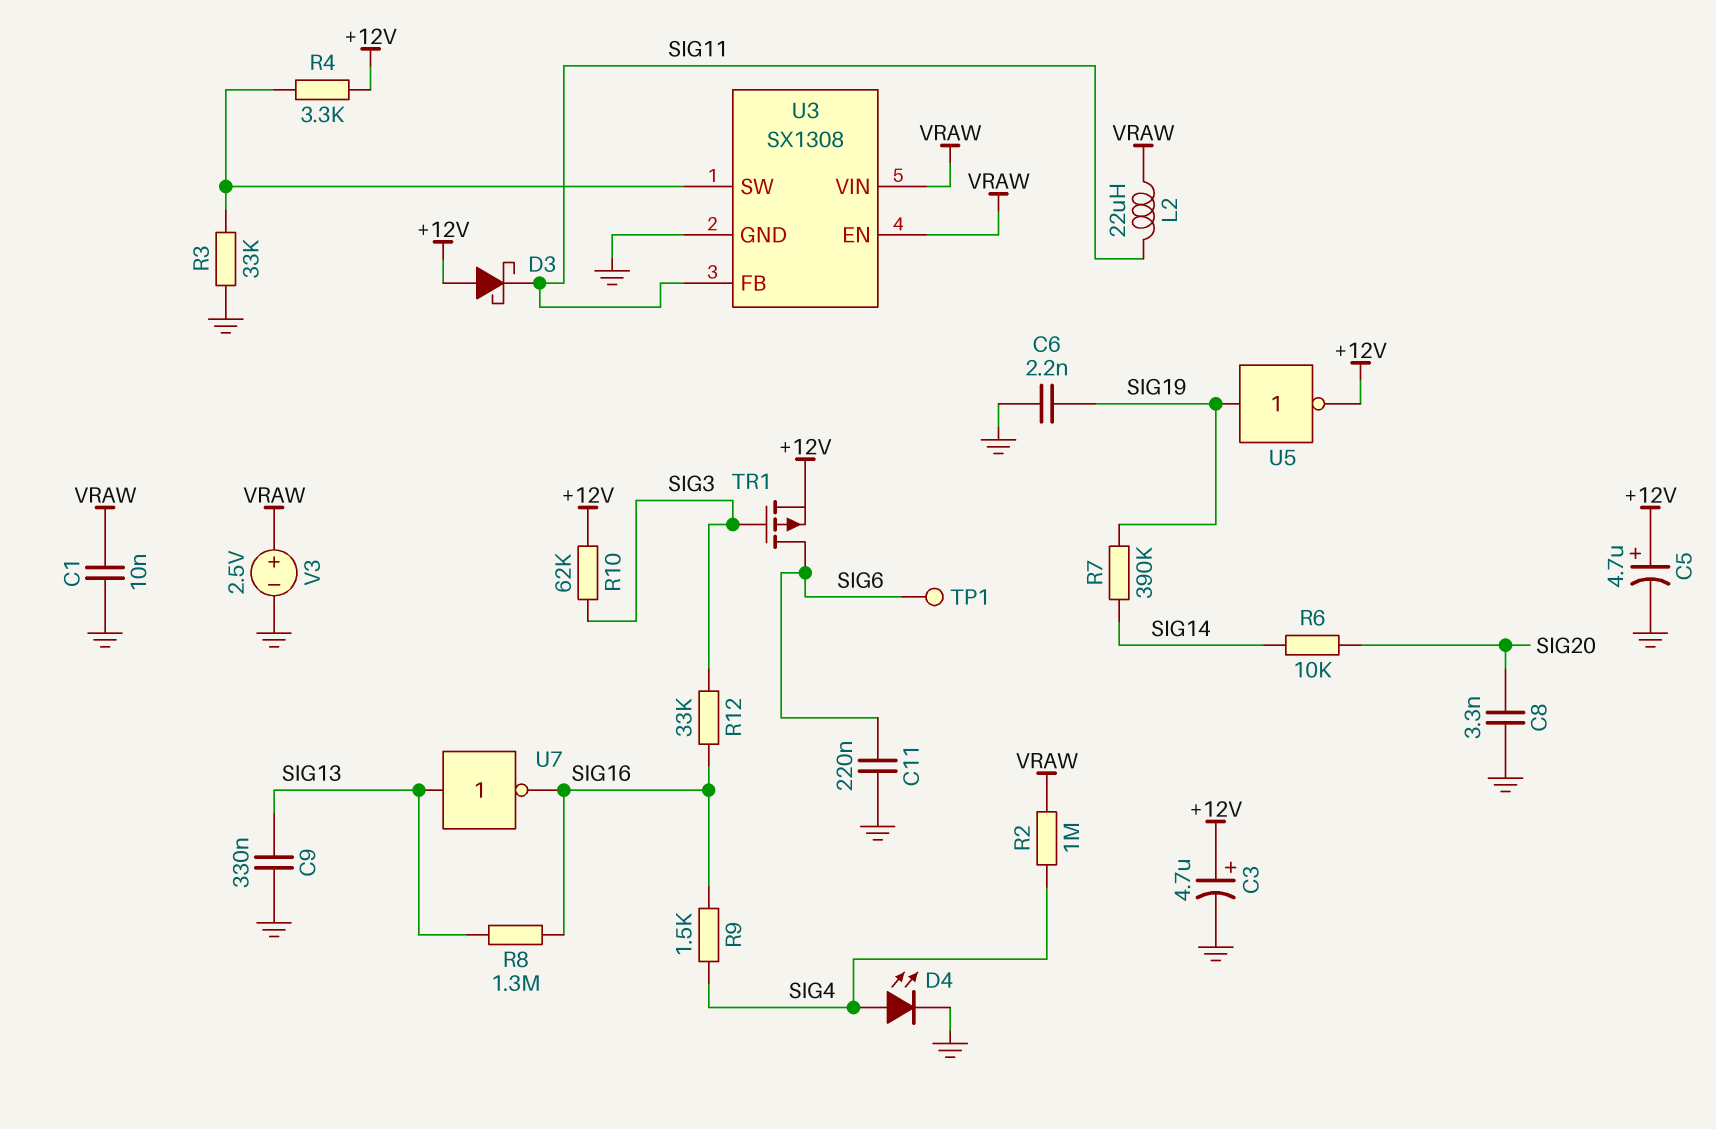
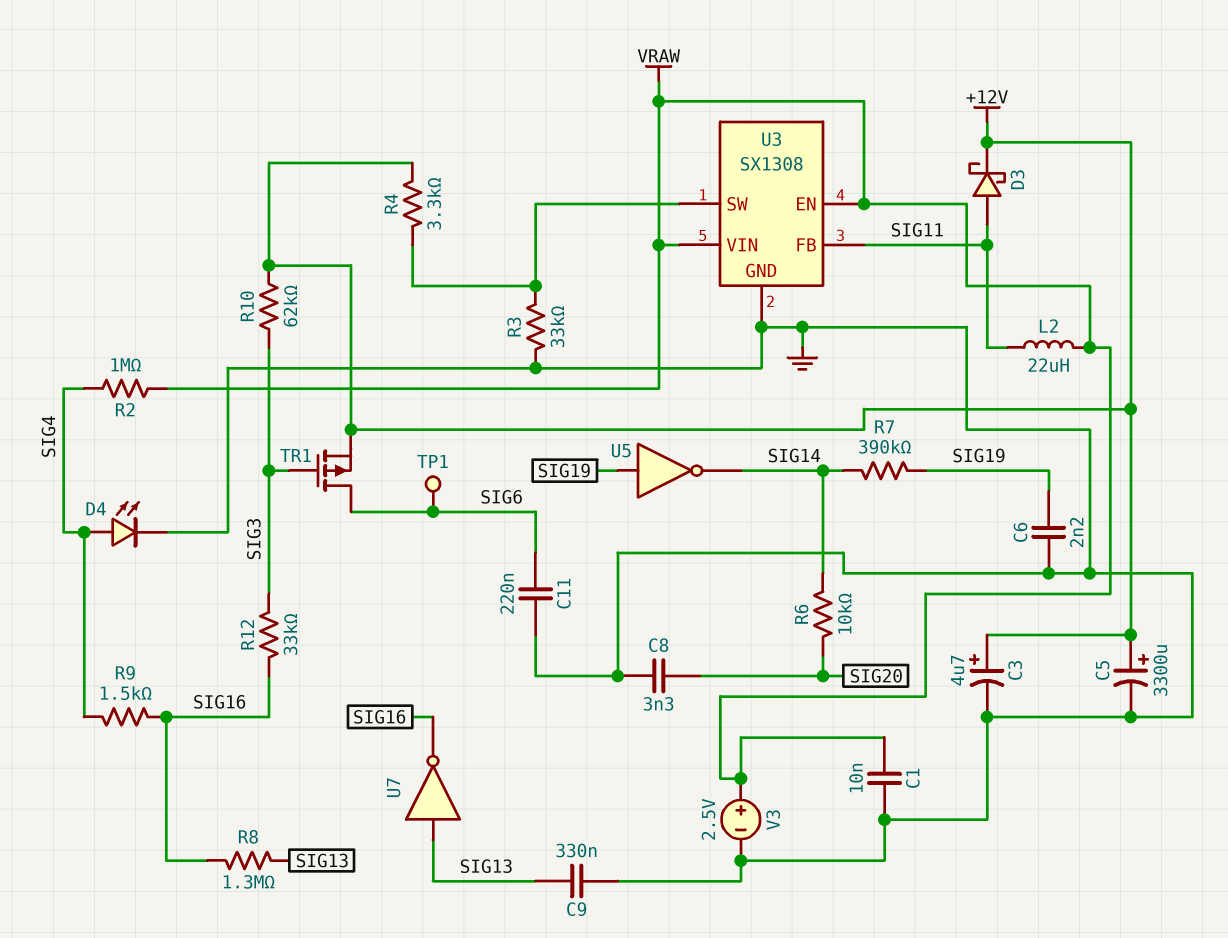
C5: 4.7uF (plus +12V, minus GND) -> 3300uF (plus +12V, minus GND)
D3: schottky (A +12V, K SIG11) -> schottky (A SIG11, K +12V)
U5: NOT (in SIG19, out +12V) -> NOT (in SIG19, out SIG14)

